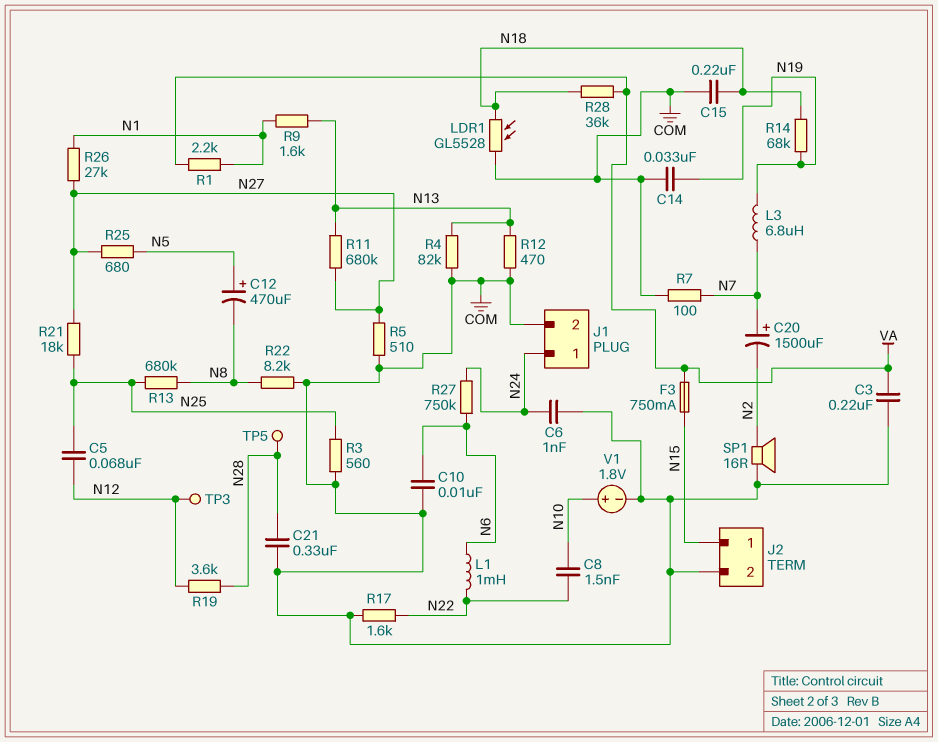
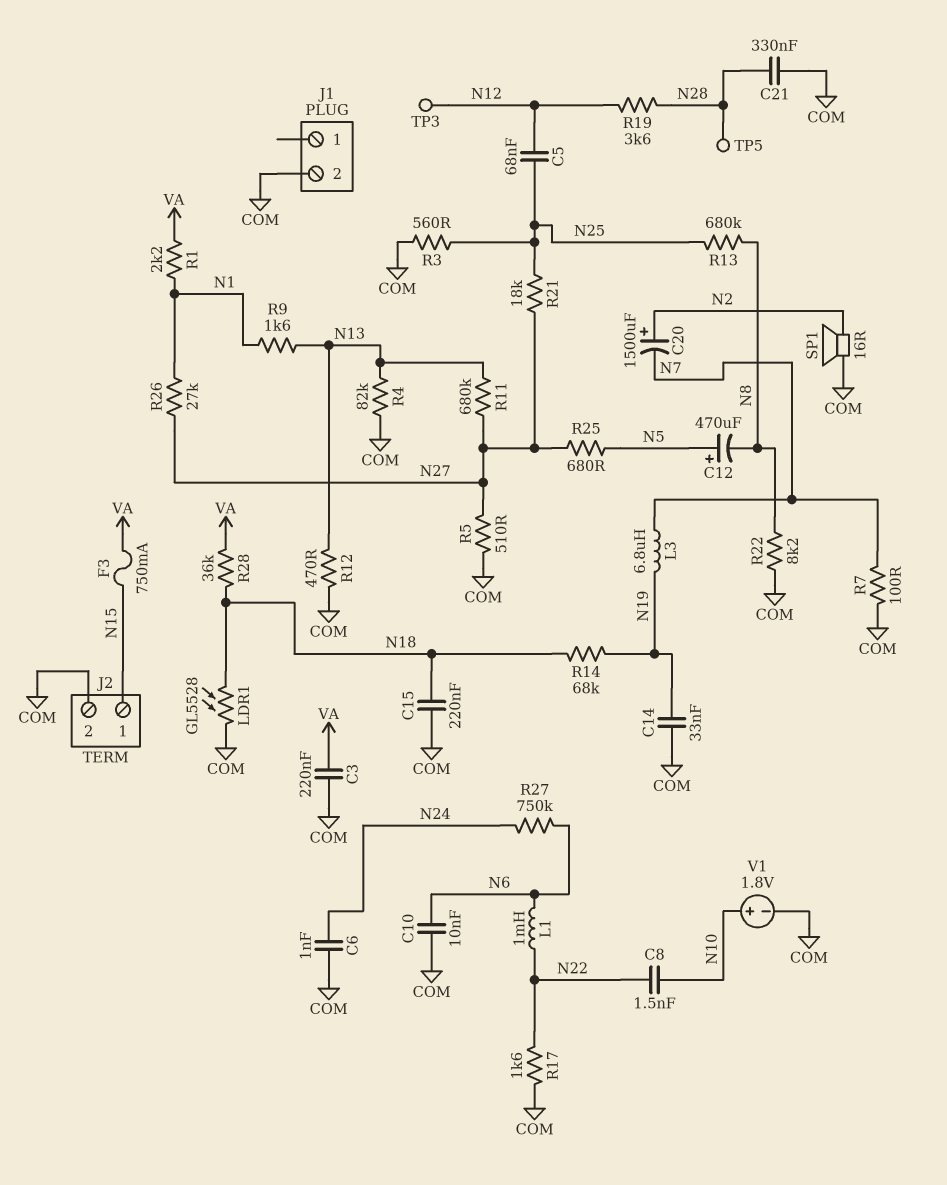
C20: 1500uF (plus N7, minus N2) -> 1500uF (plus N2, minus N7)
J1 pin 1: N24 -> none

